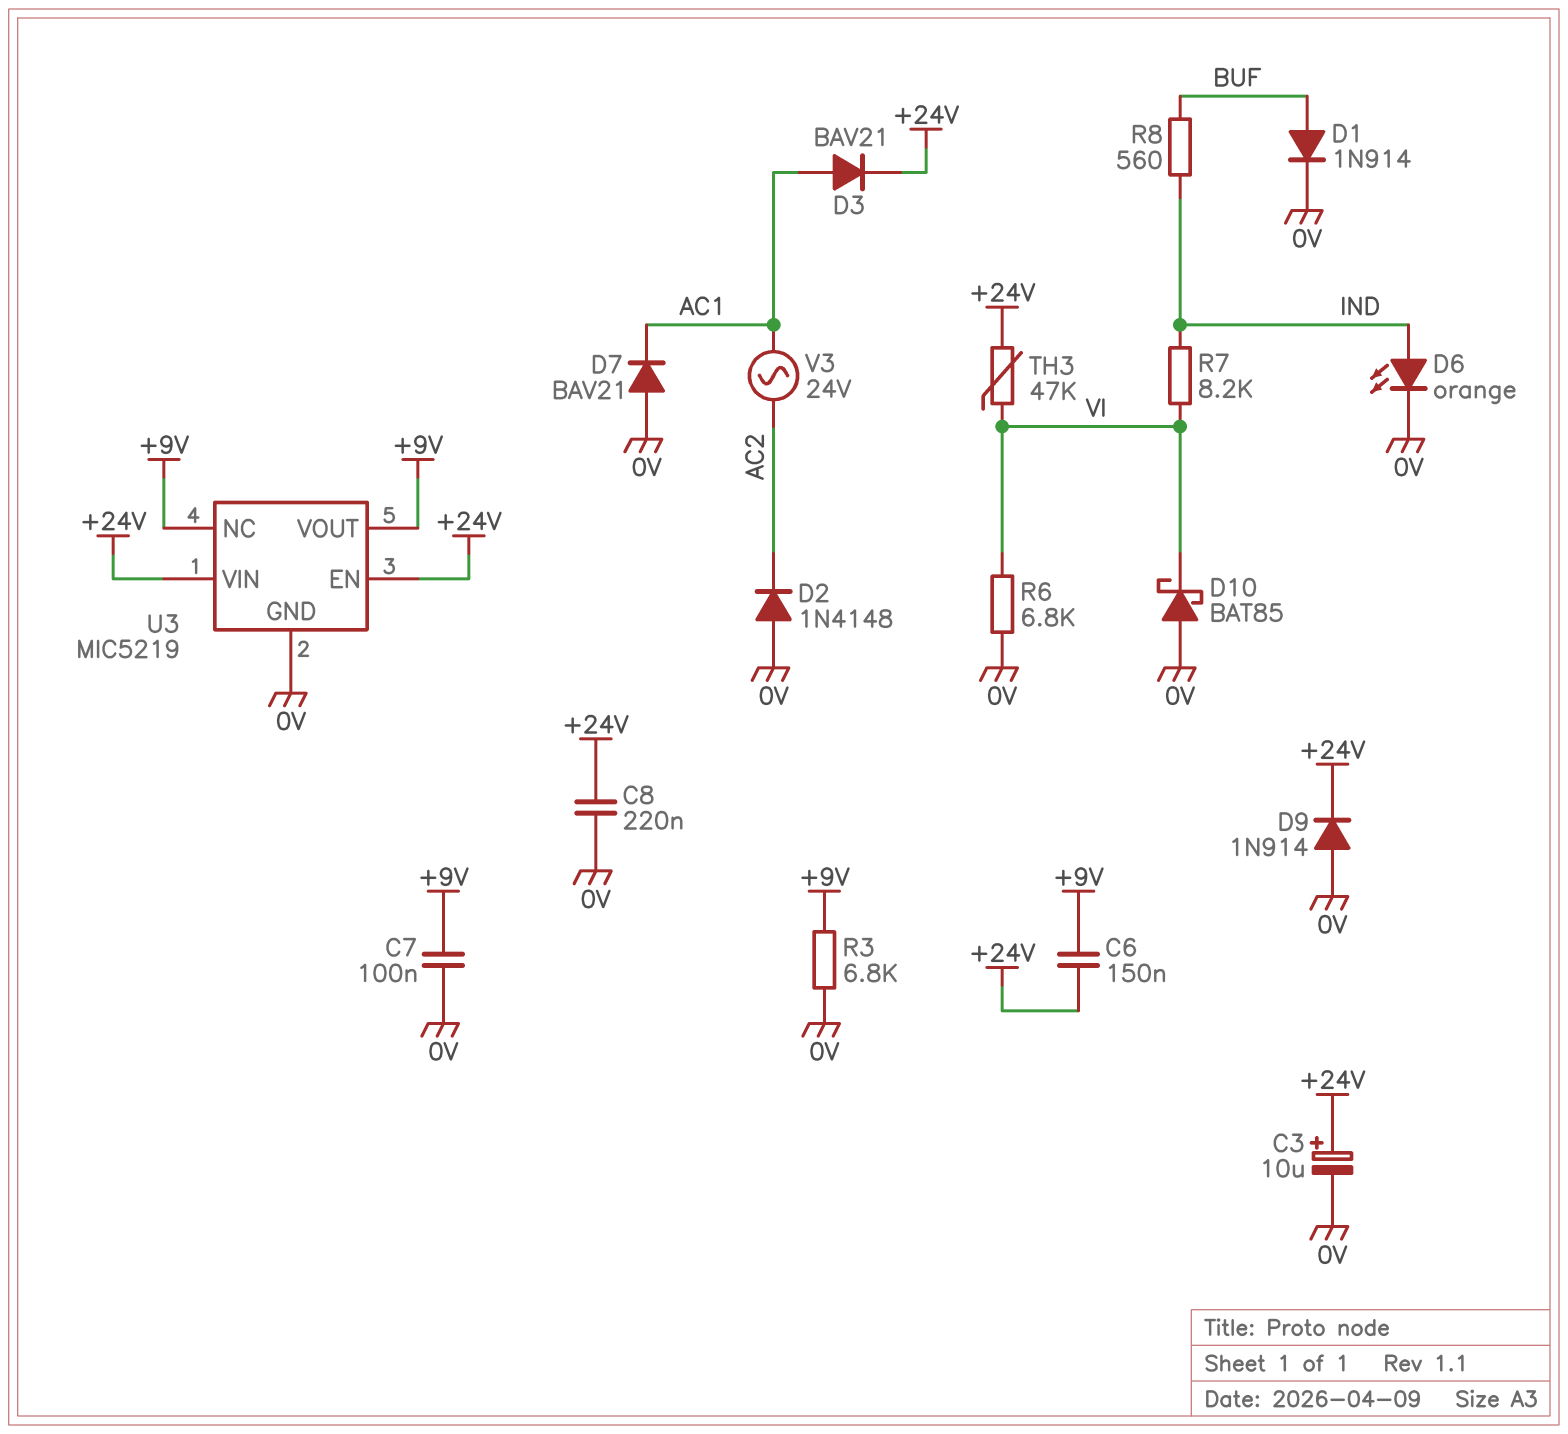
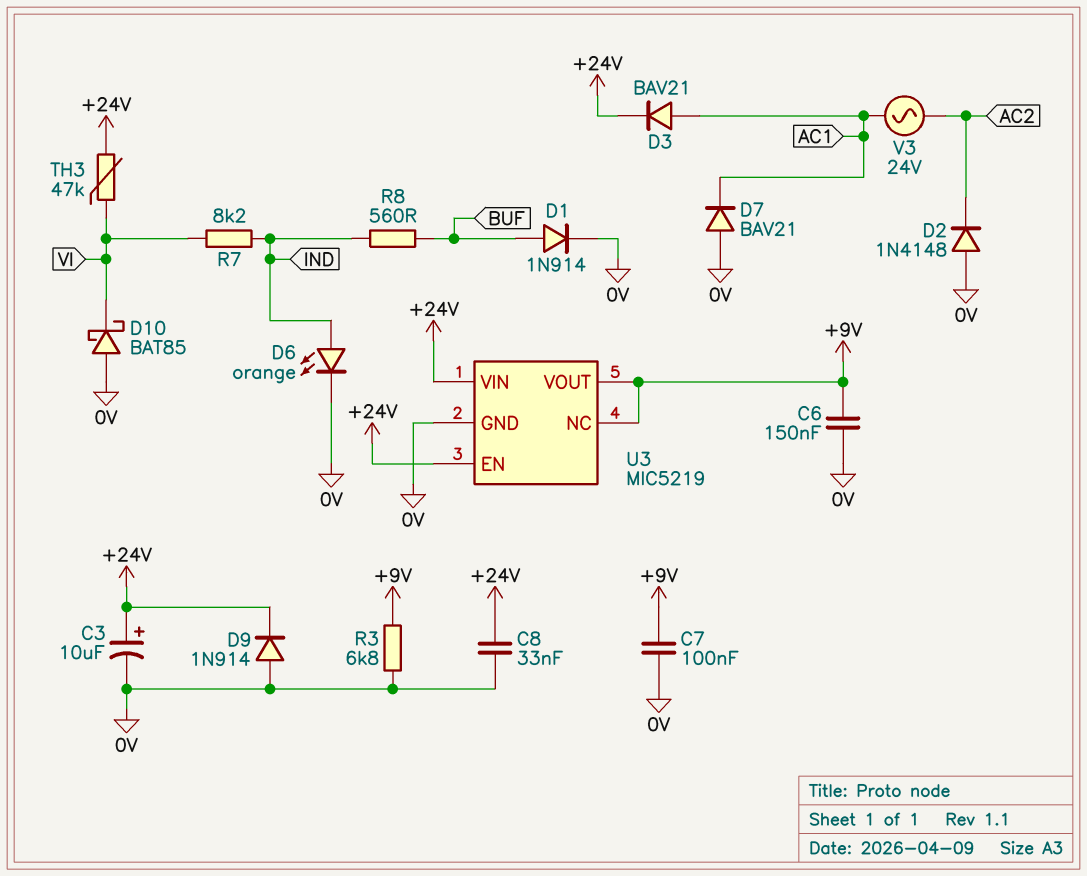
C6: 150nF (+9V, +24V) -> 150nF (+9V, 0V)
C8: 220nF (+24V, 0V) -> 33nF (+24V, 0V)
R6: 6.8k (0V, VI) -> none

